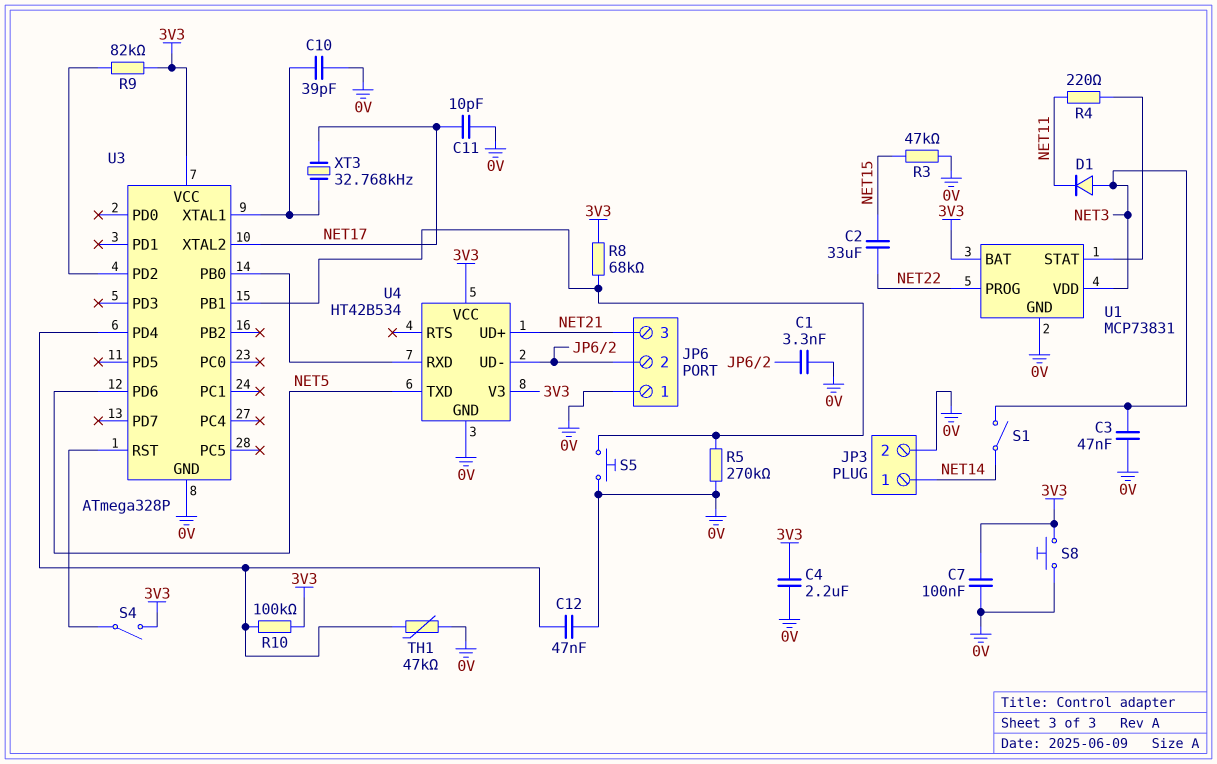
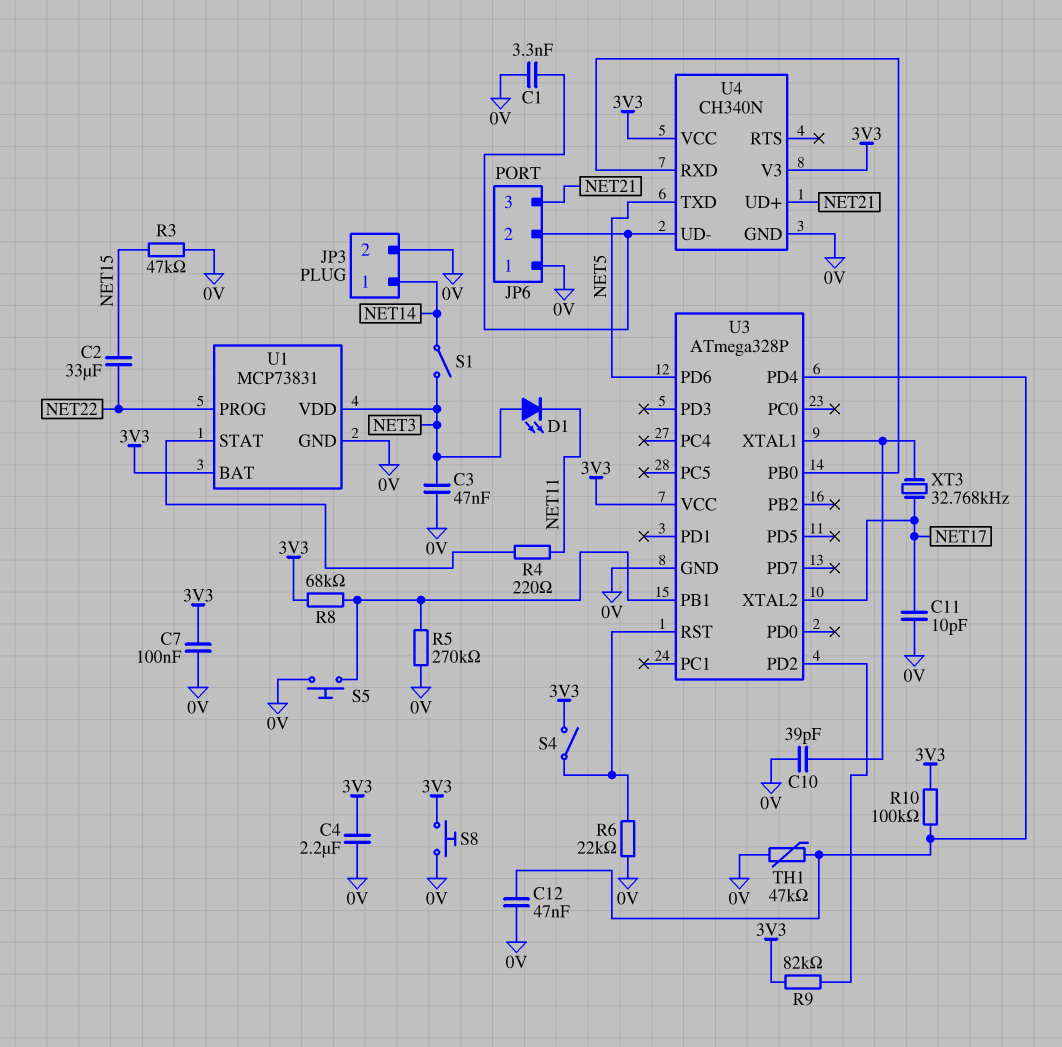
D1: diode (A NET3, K NET11) -> LED (A NET3, K NET11)
R6: none -> 22k (0V, U3/RST)
U4: HT42B534 -> CH340N

